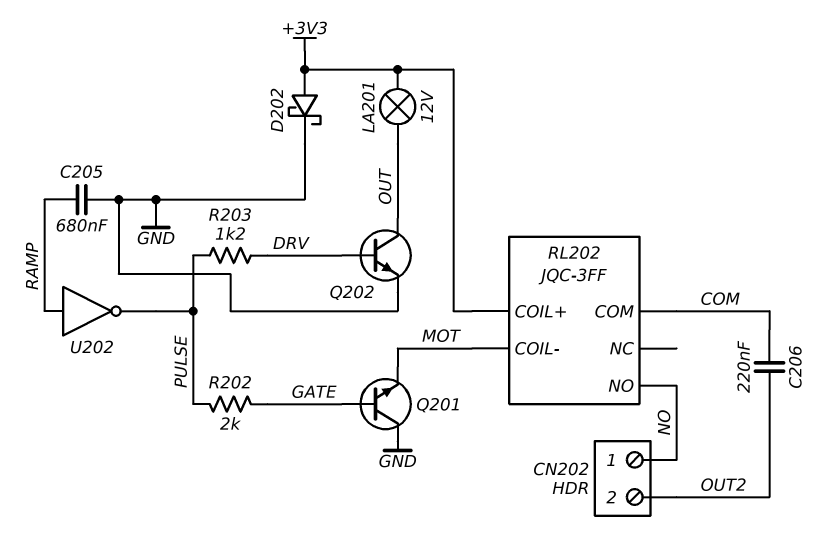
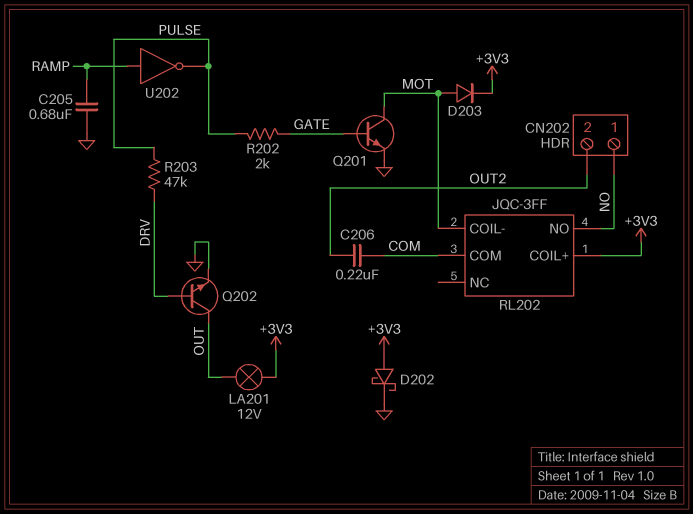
D203: none -> diode (A MOT, K +3V3)
Q201: NPN (B GATE, C GND, E MOT) -> NPN (B GATE, C MOT, E GND)
R203: 1.2k (DRV, PULSE) -> 47k (DRV, PULSE)

